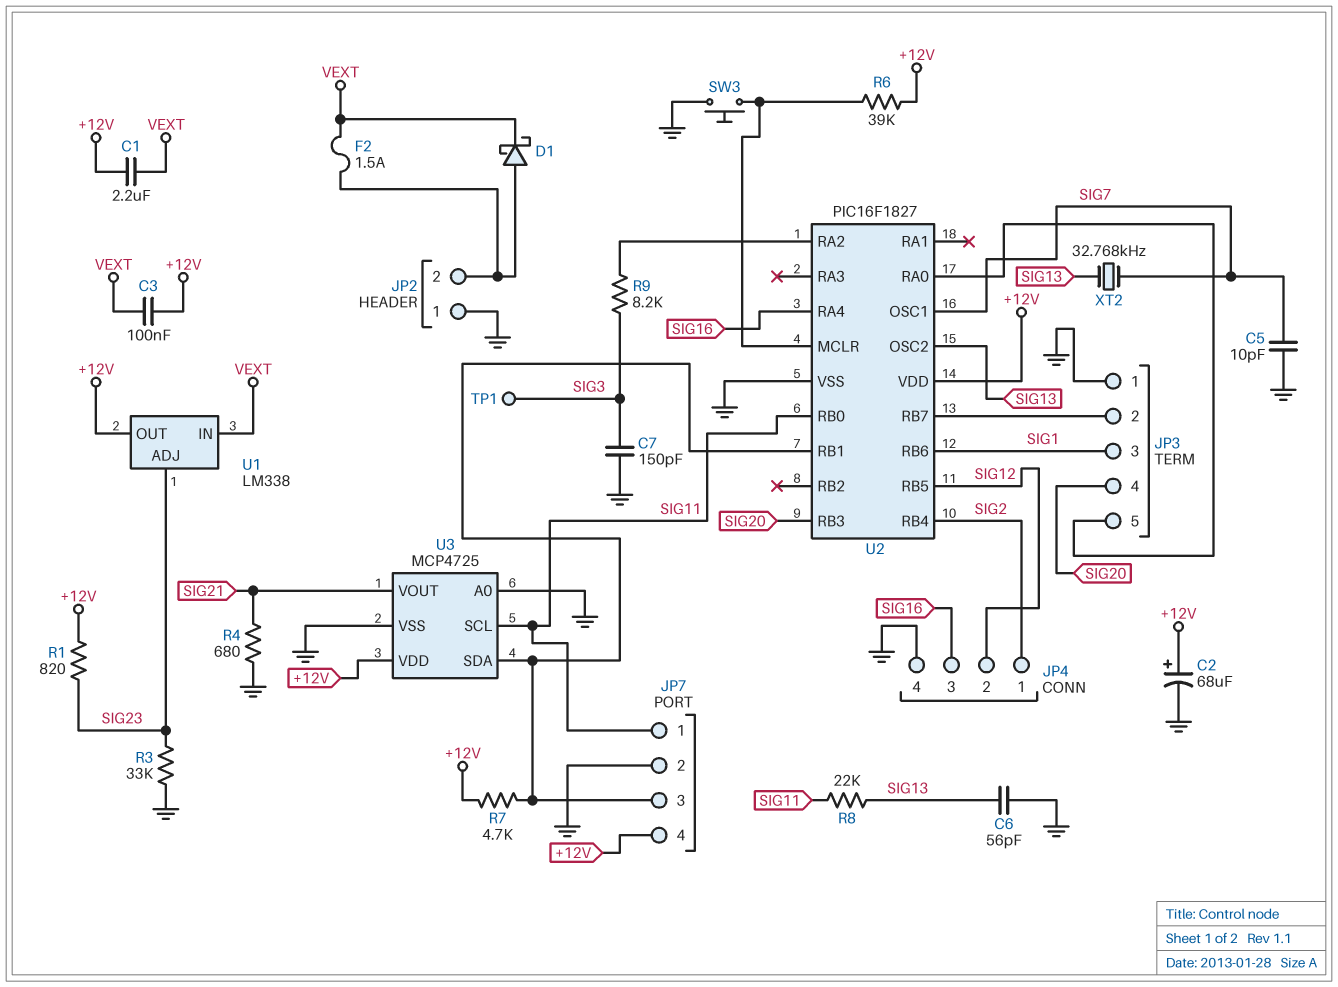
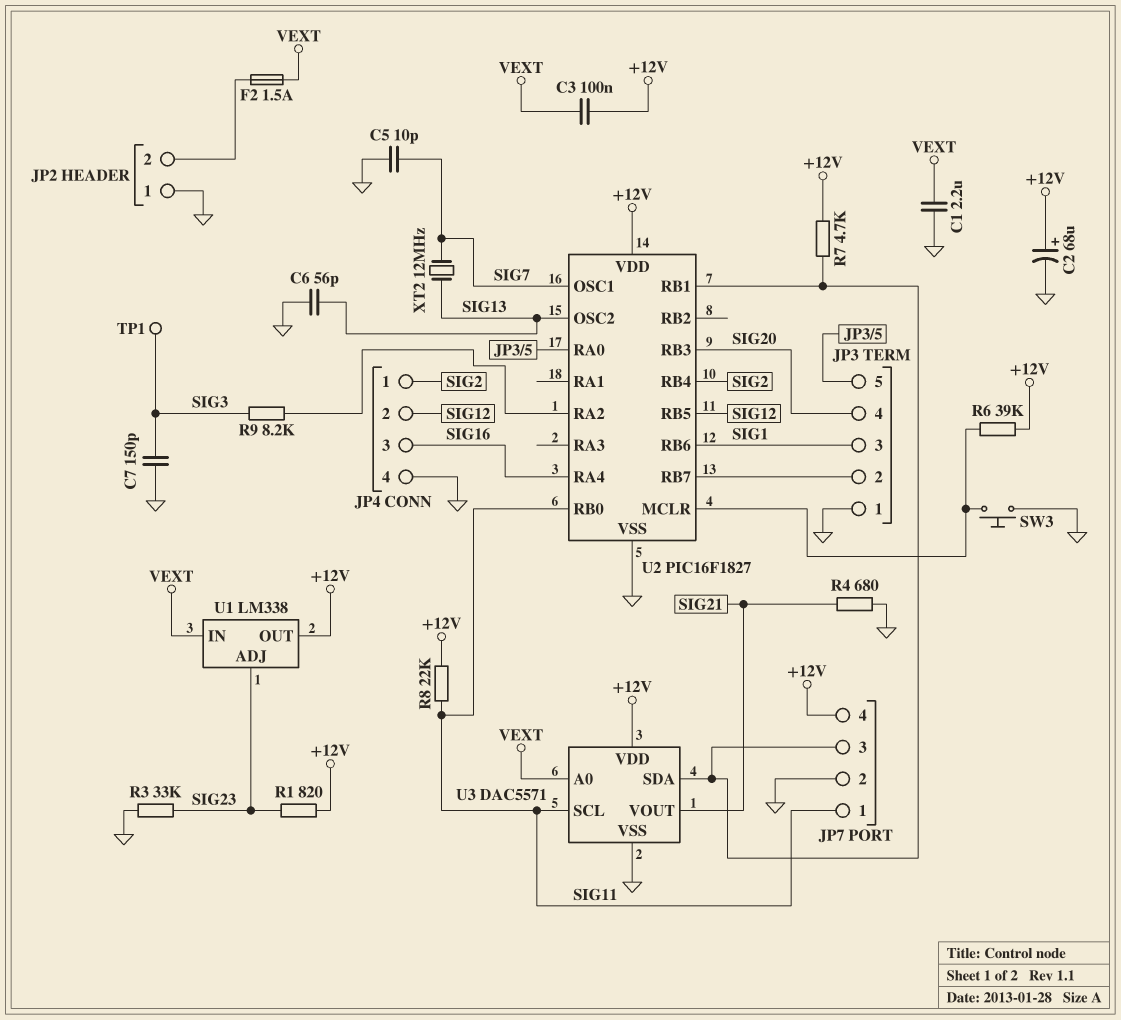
C1: 2.2uF (+12V, VEXT) -> 2.2uF (GND, VEXT)
D1: schottky (A JP2/2, K VEXT) -> none
R8: 22k (SIG11, SIG13) -> 22k (+12V, SIG11)
U3: MCP4725 -> DAC5571
U3 pin A0: GND -> VEXT
XT2: 32.768kHz (SIG7, SIG13) -> 12MHz (SIG7, SIG13)

